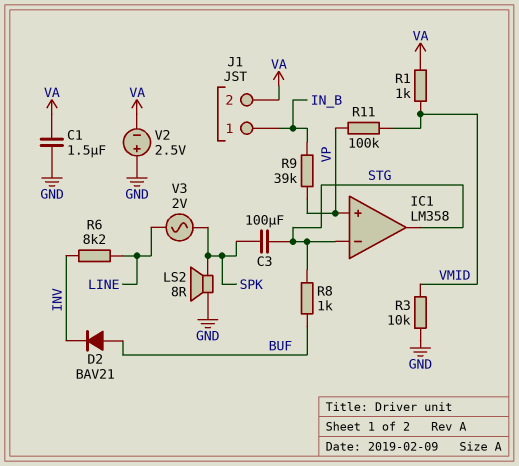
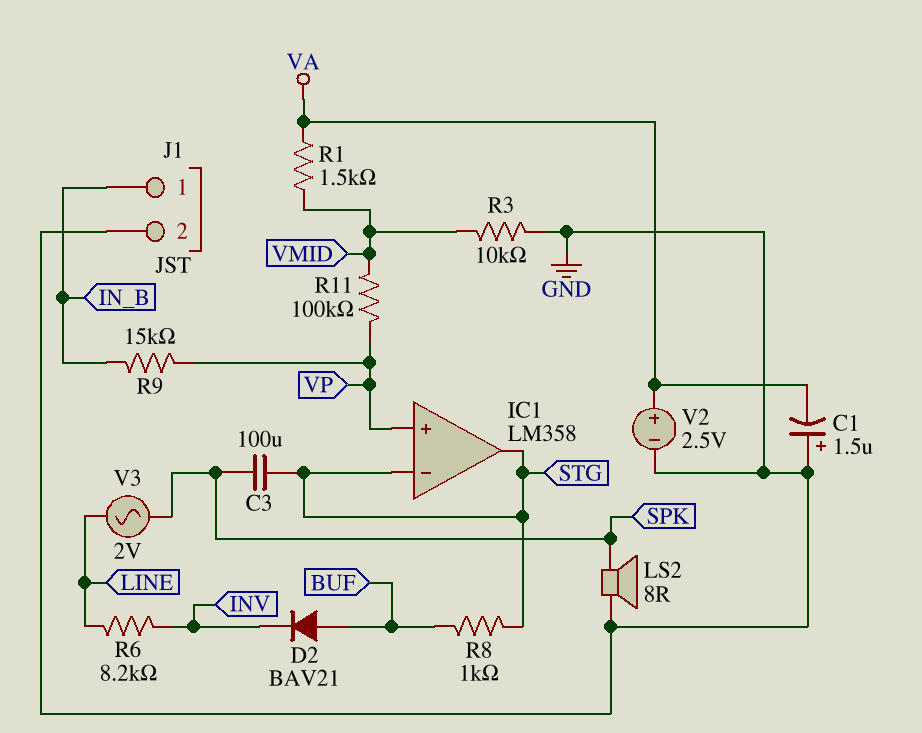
C1: 1.5uF (GND, VA) -> 1.5uF (plus GND, minus VA)
J1 pin 2: VA -> GND
R1: 1k (VA, VMID) -> 1.5k (VA, VMID)
R9: 39k (IN_B, VP) -> 15k (IN_B, VP)
V2: 2.5V (plus GND, minus VA) -> 2.5V (plus VA, minus GND)

